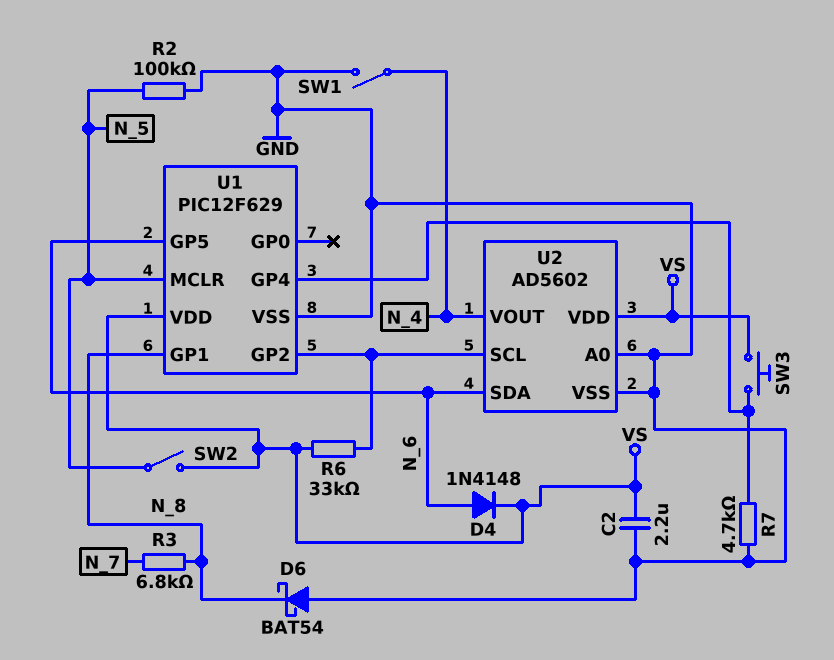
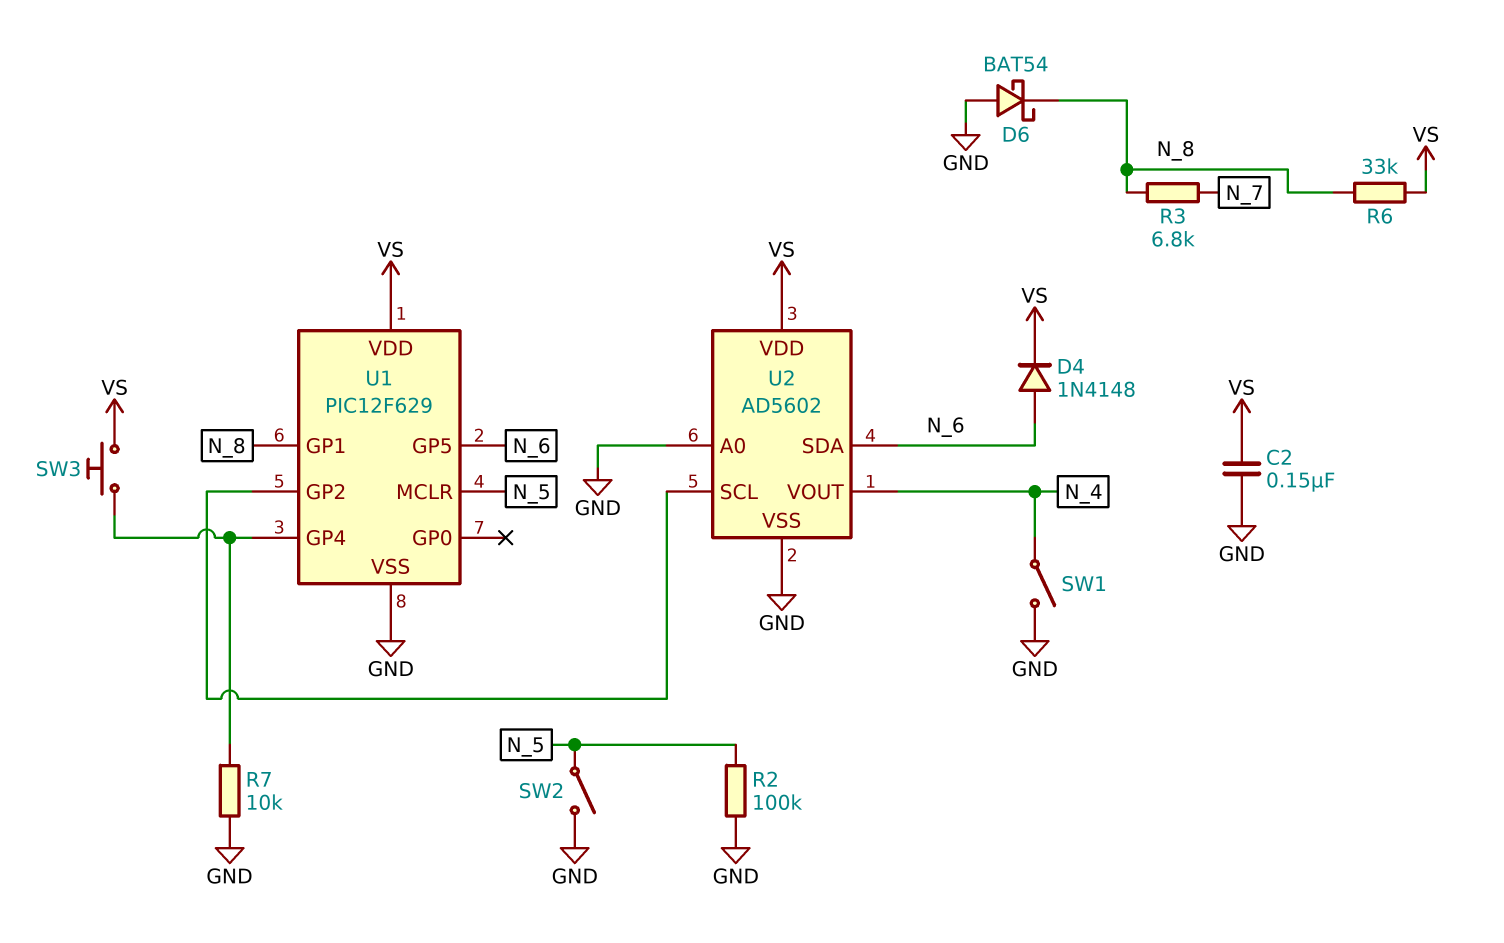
C2: 2.2uF (GND, VS) -> 150nF (GND, VS)
R6: 33k (U1/GP2, VS) -> 33k (N_8, VS)
R7: 4.7k (GND, U1/GP4) -> 10k (GND, U1/GP4)
SW2: switch (N_5, VS) -> switch (GND, N_5)

